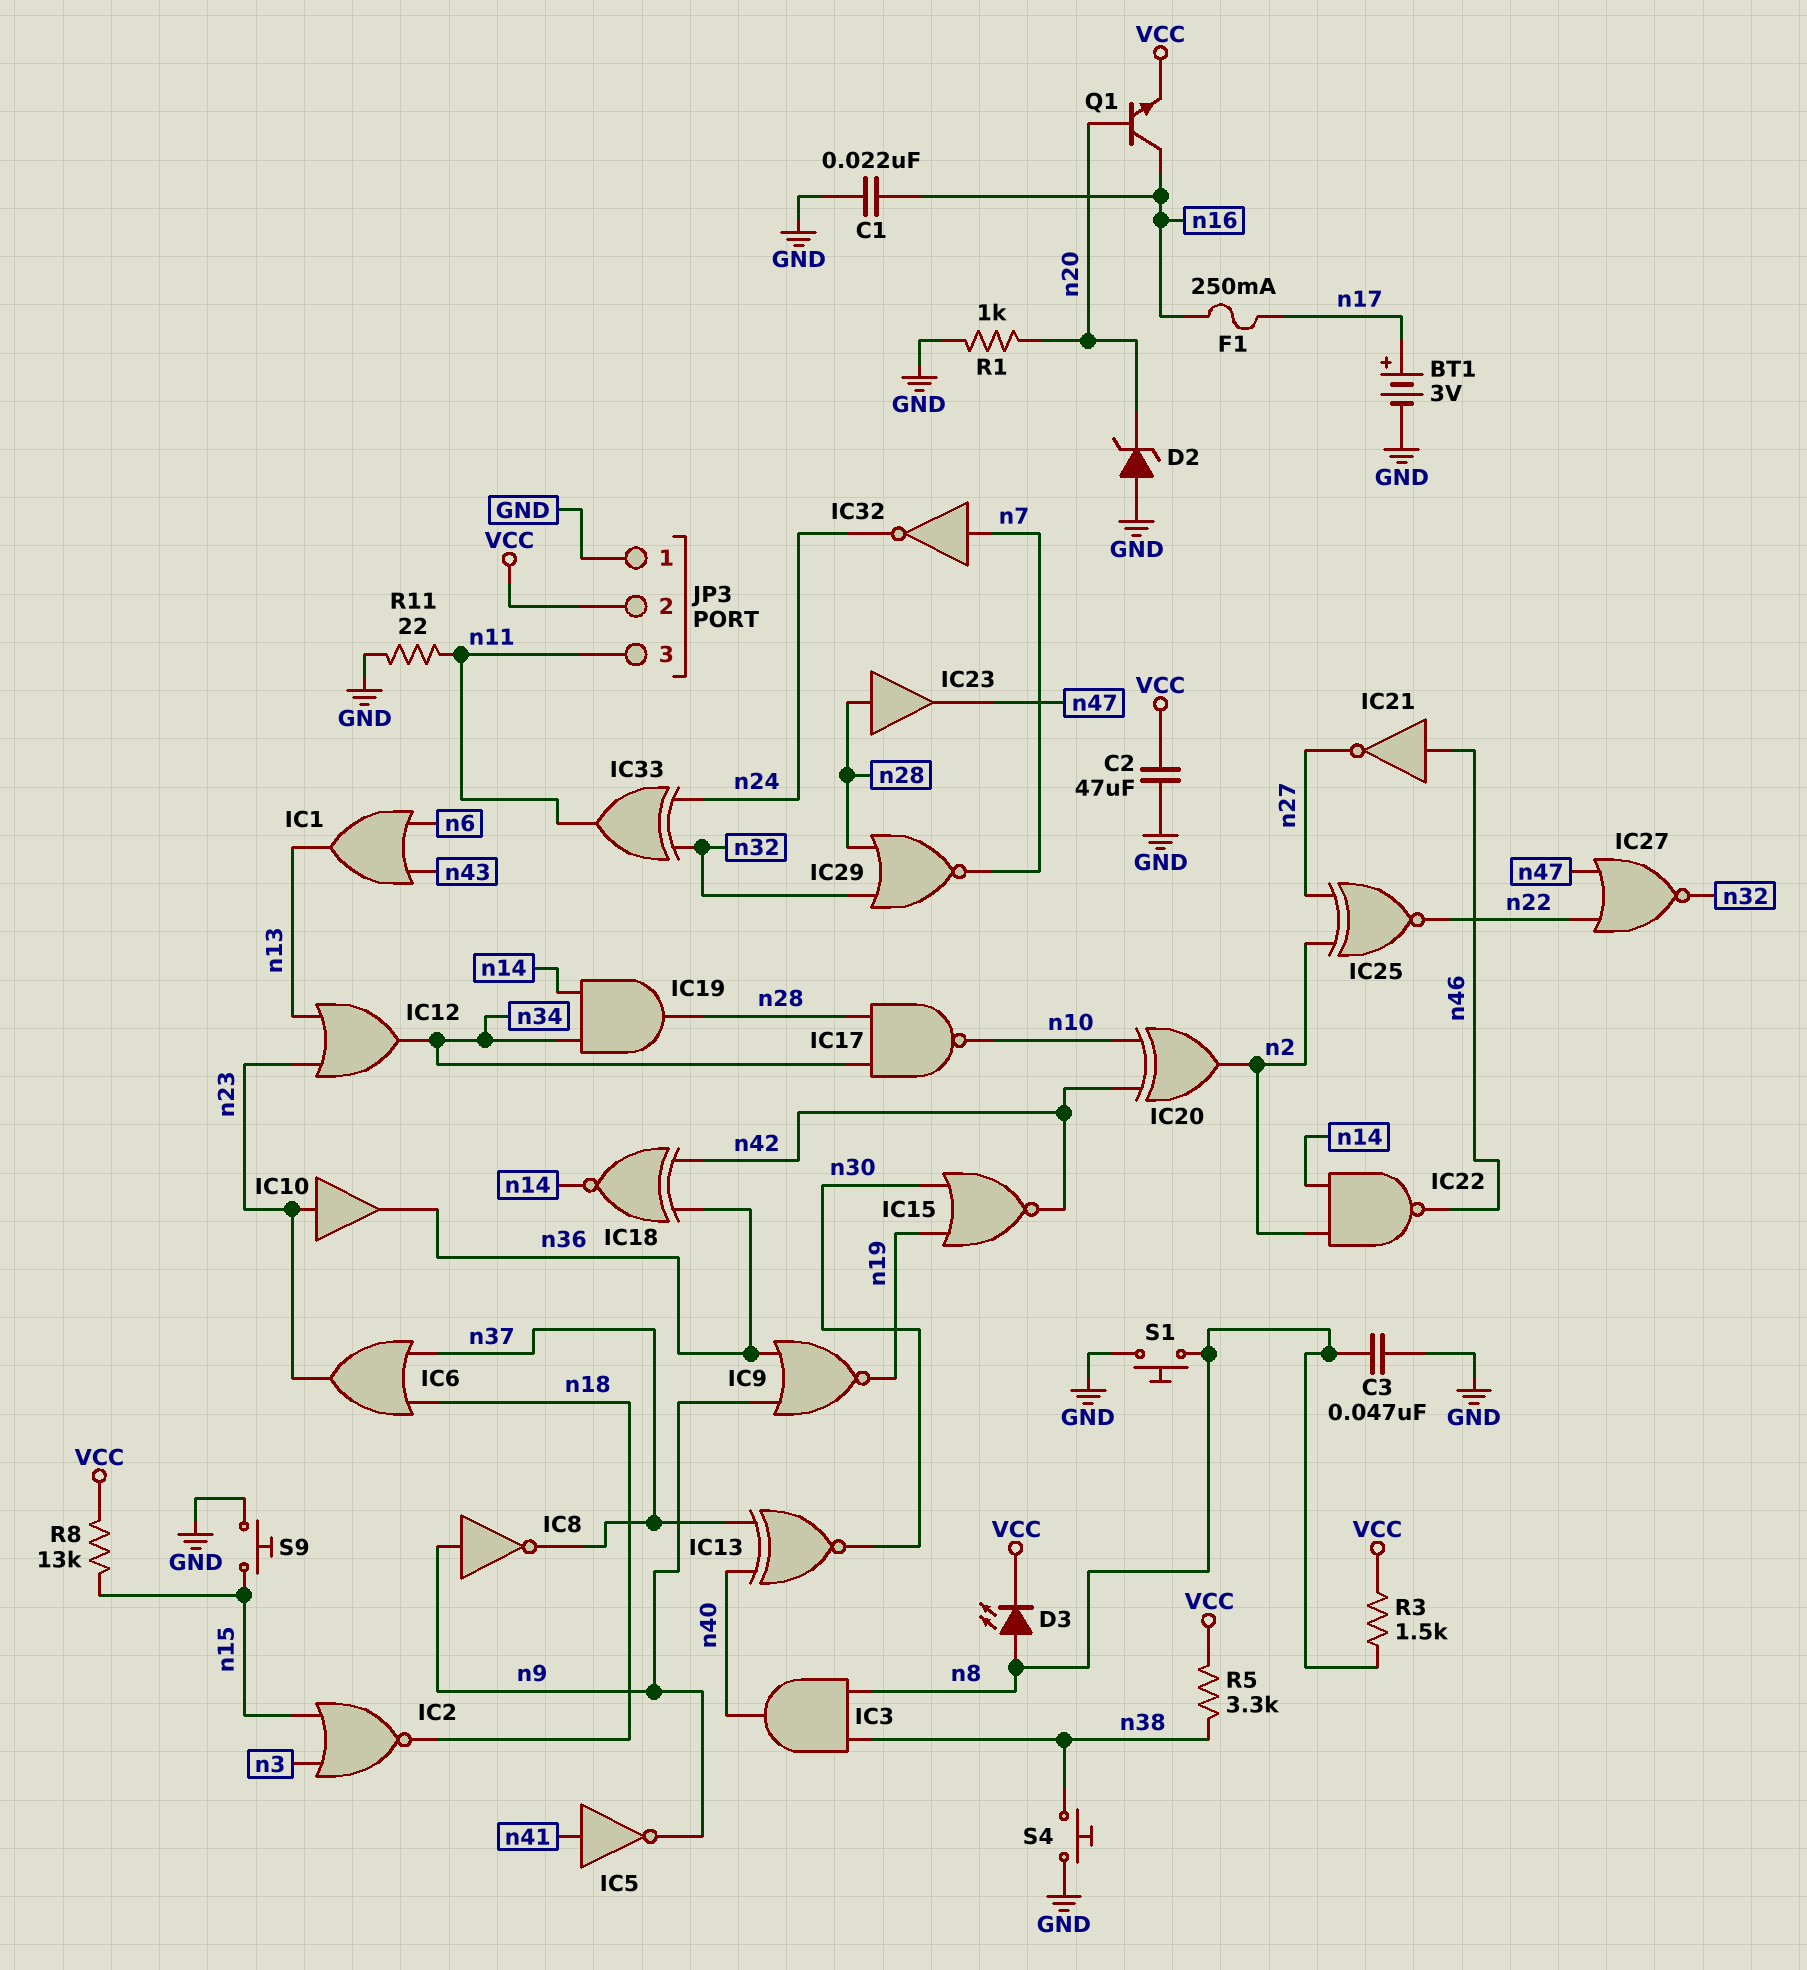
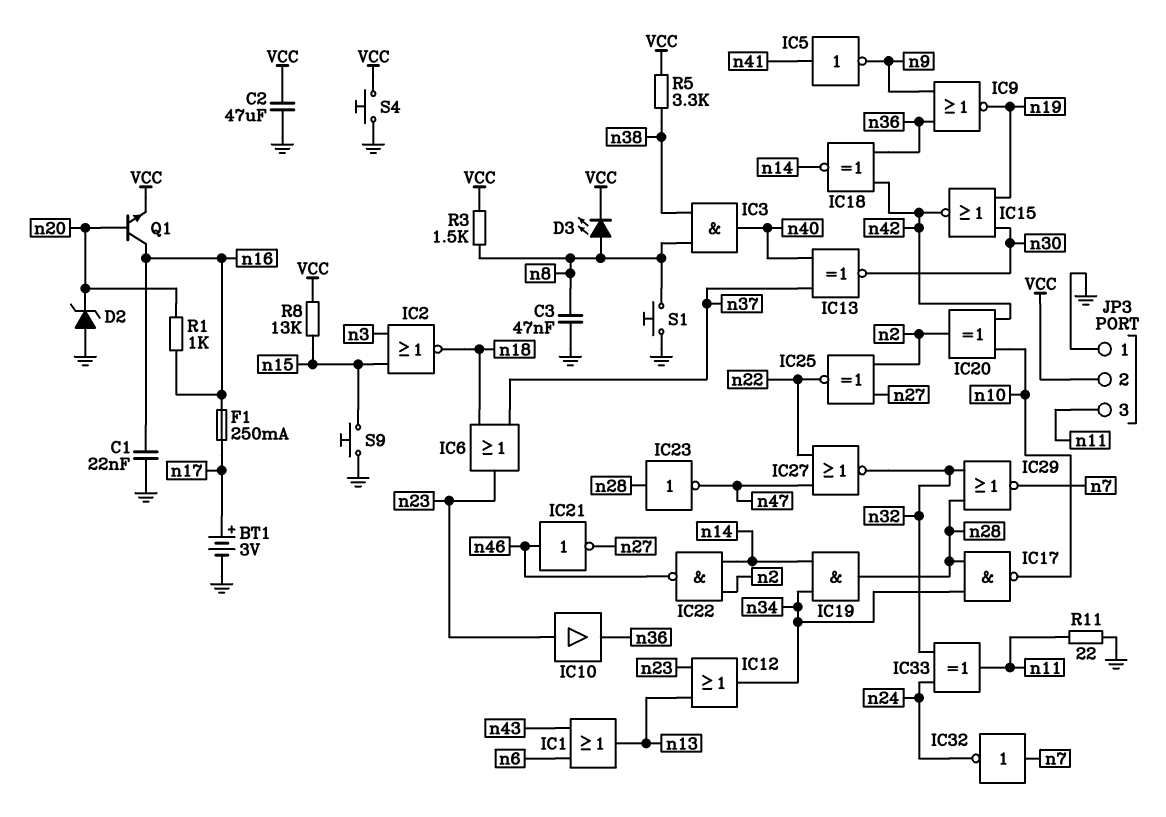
IC8: NOT (in n9, out n37) -> none
IC23: buffer (in n28, out n47) -> NOT (in n28, out n47)
R1: 1k (GND, n20) -> 1k (n16, n20)
S4: button (GND, n38) -> button (GND, VCC)

